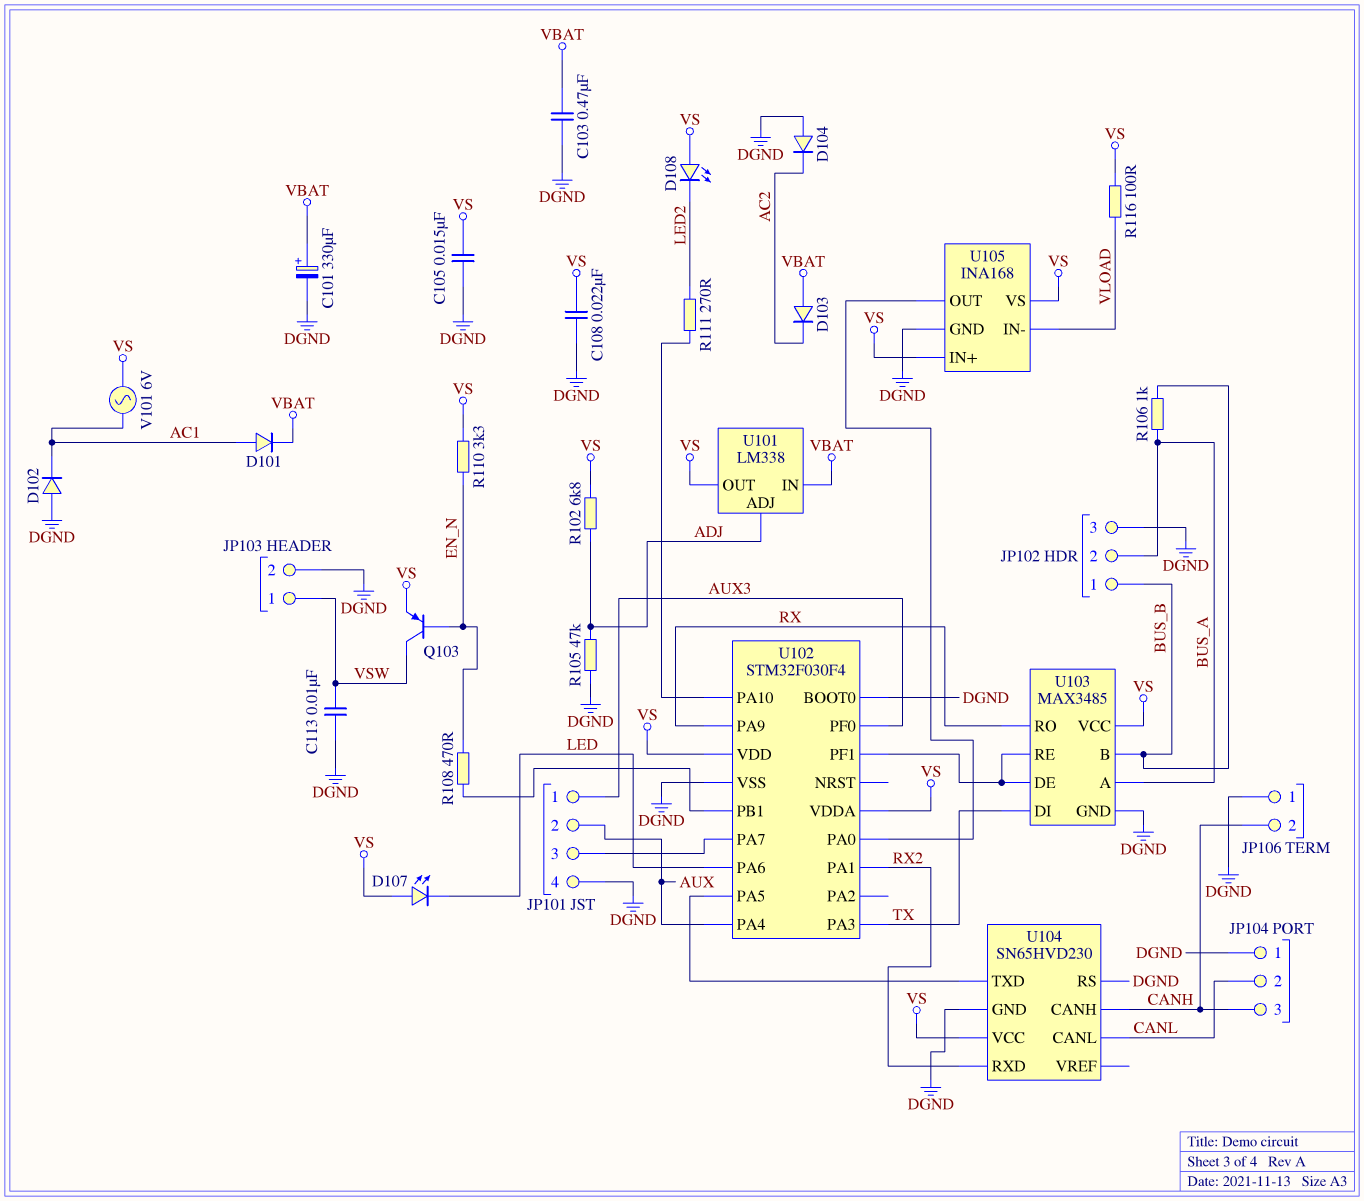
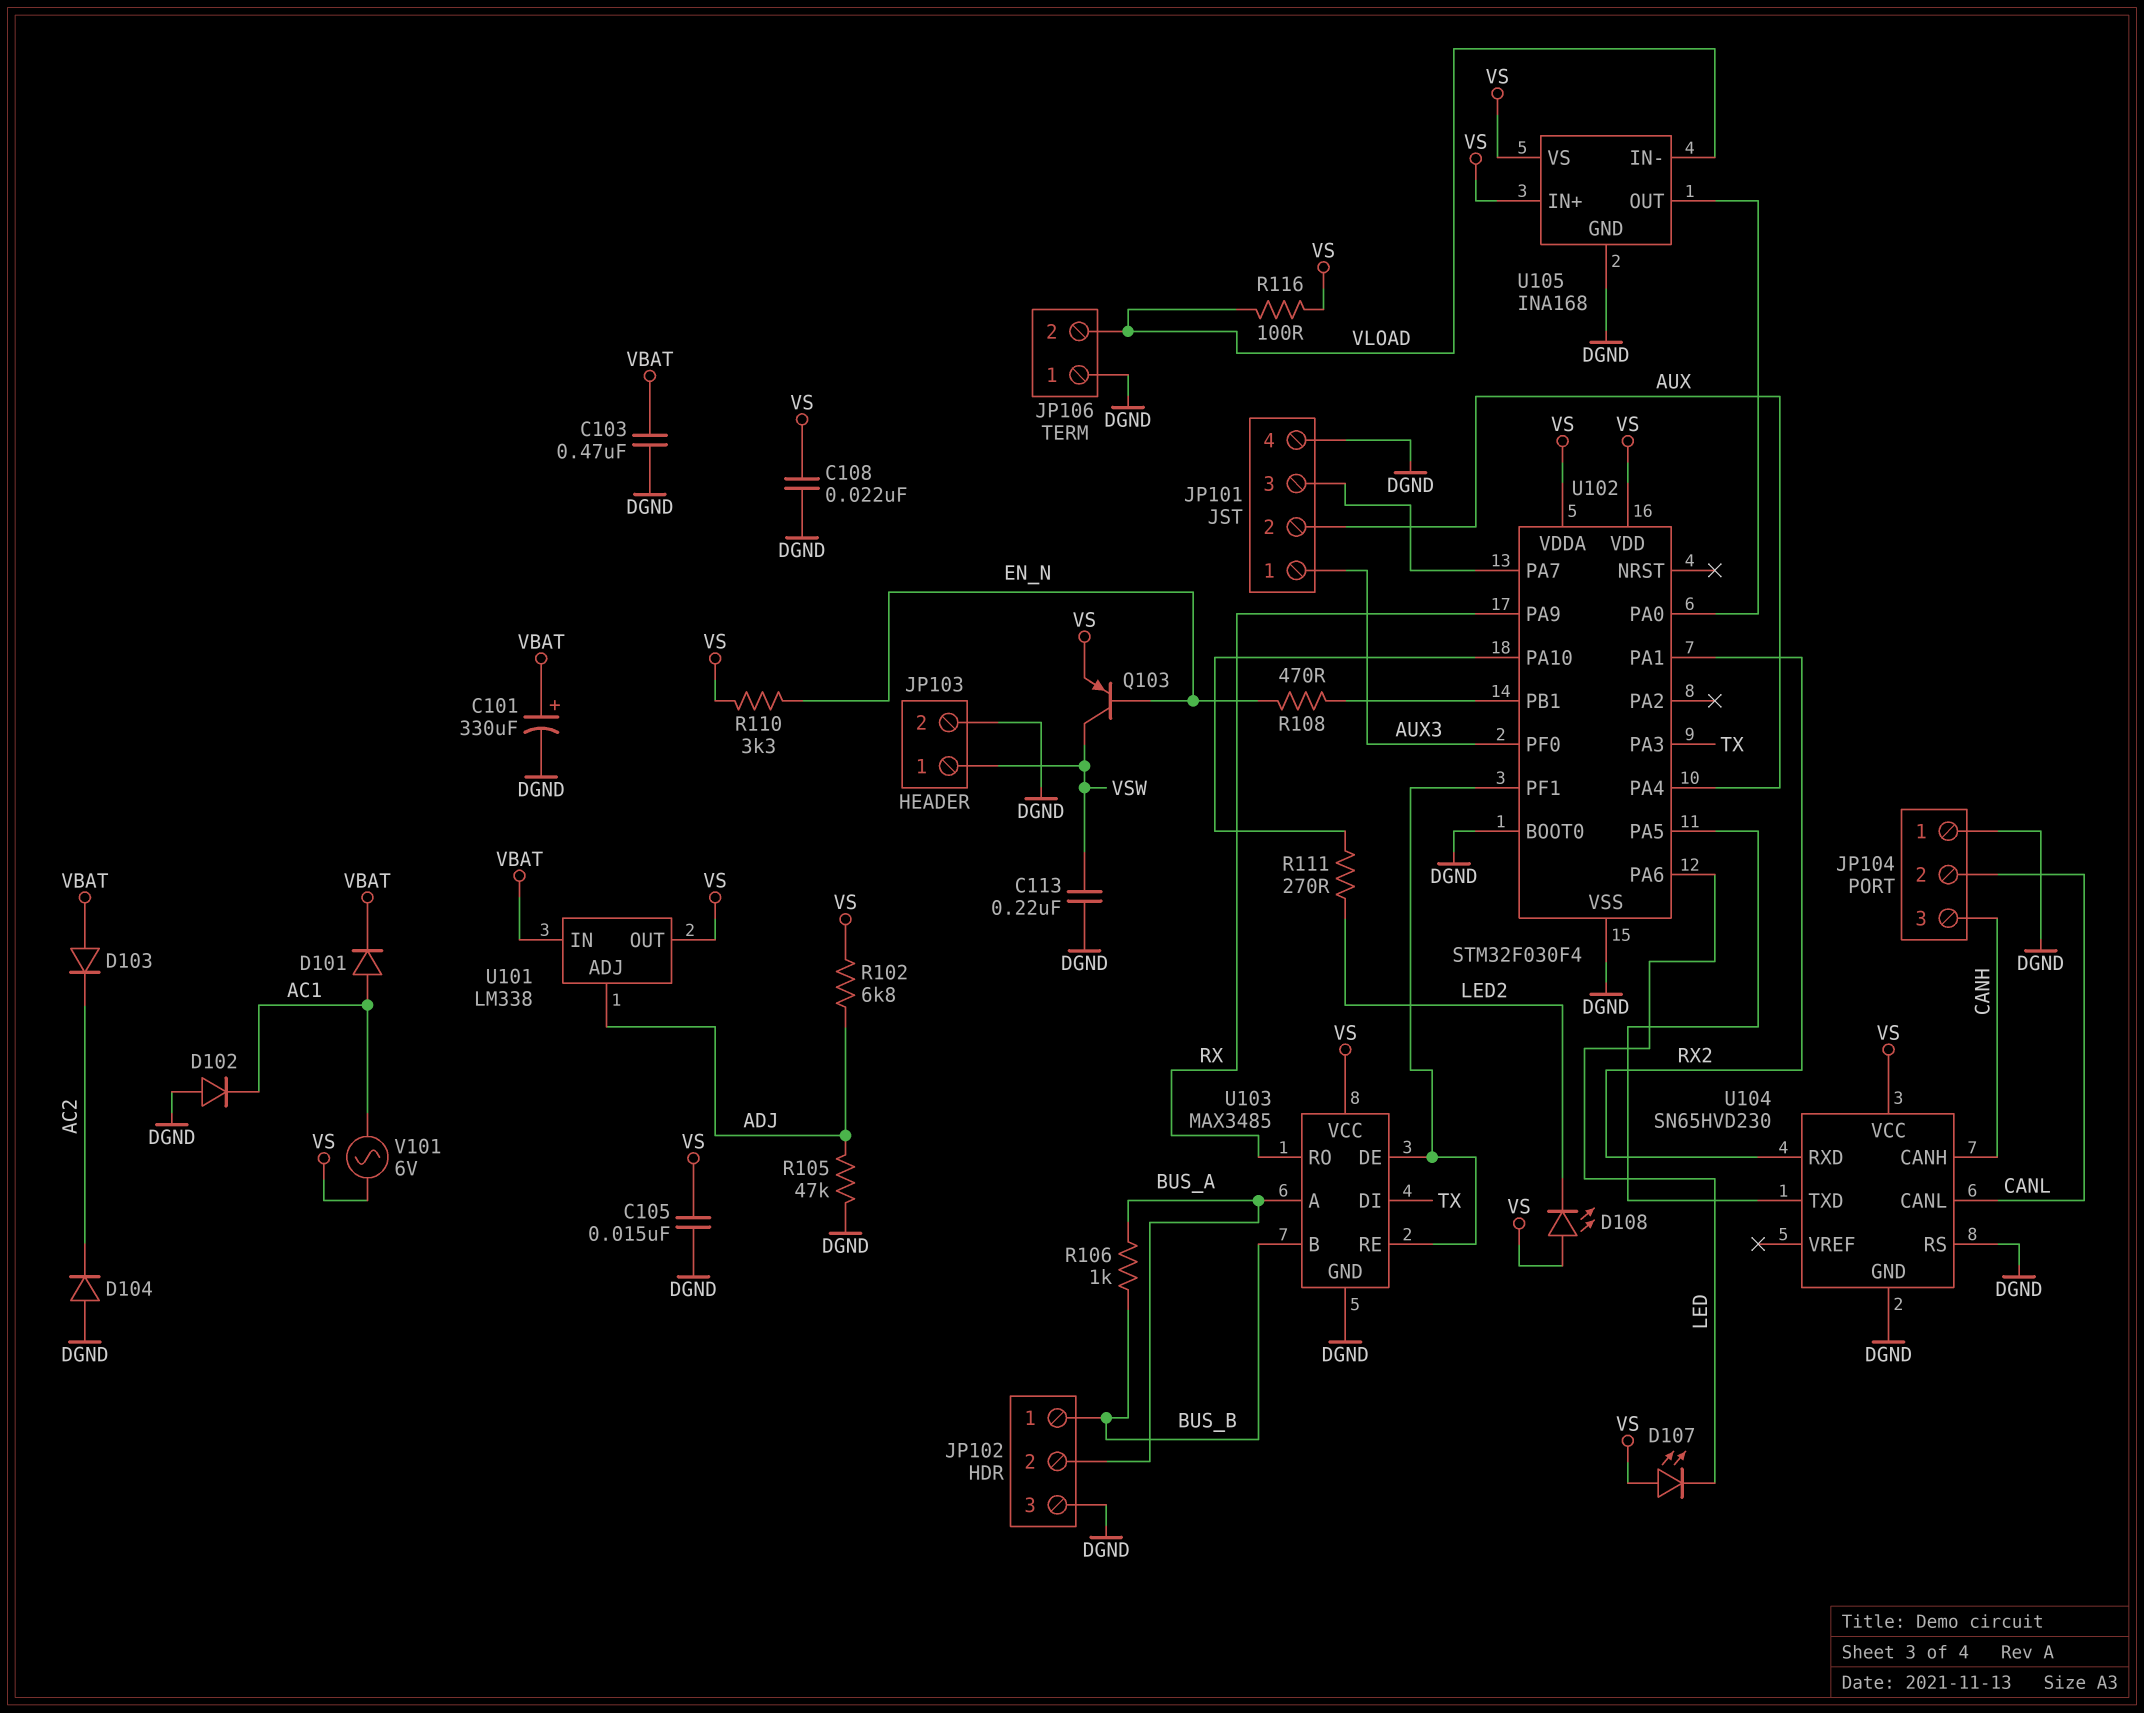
C113: 10nF (DGND, VSW) -> 220nF (DGND, VSW)
JP106 pin 2: CANH -> VLOAD

